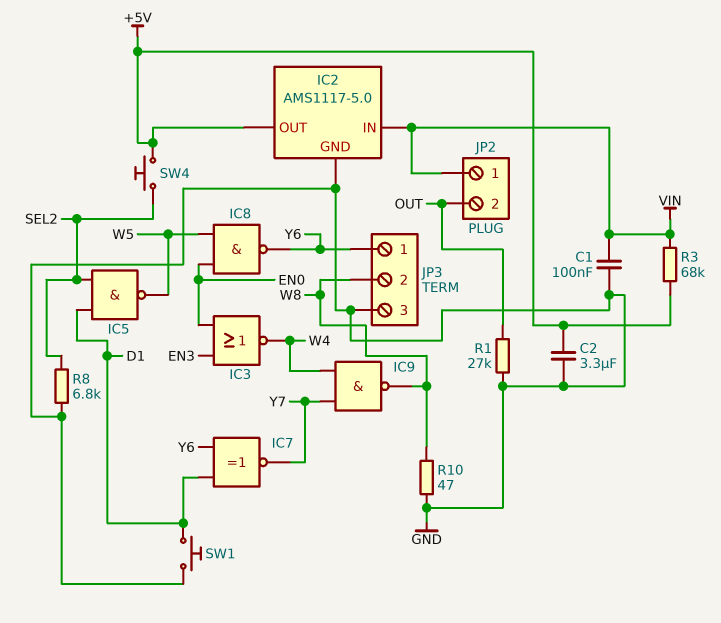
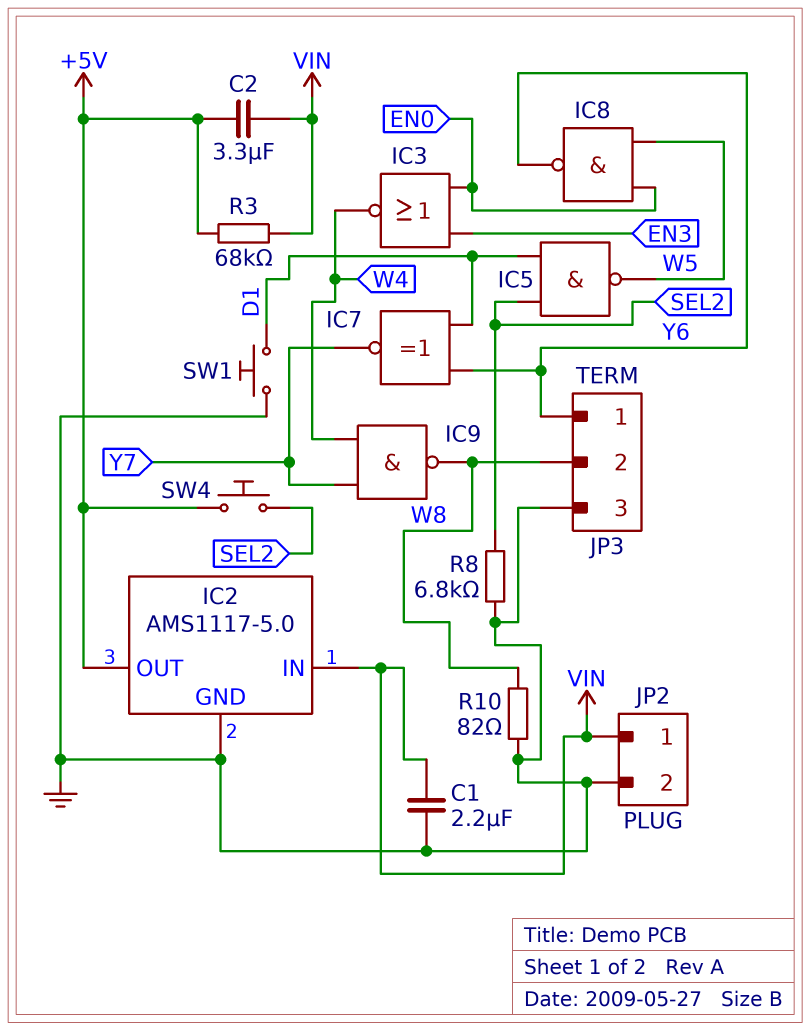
C1: 100nF (GND, VIN) -> 2.2uF (GND, VIN)
C2: 3.3uF (+5V, GND) -> 3.3uF (+5V, VIN)
JP2 pin 2: OUT -> GND
R1: 27k (GND, OUT) -> none
R10: 47 (GND, W8) -> 82 (GND, W8)

